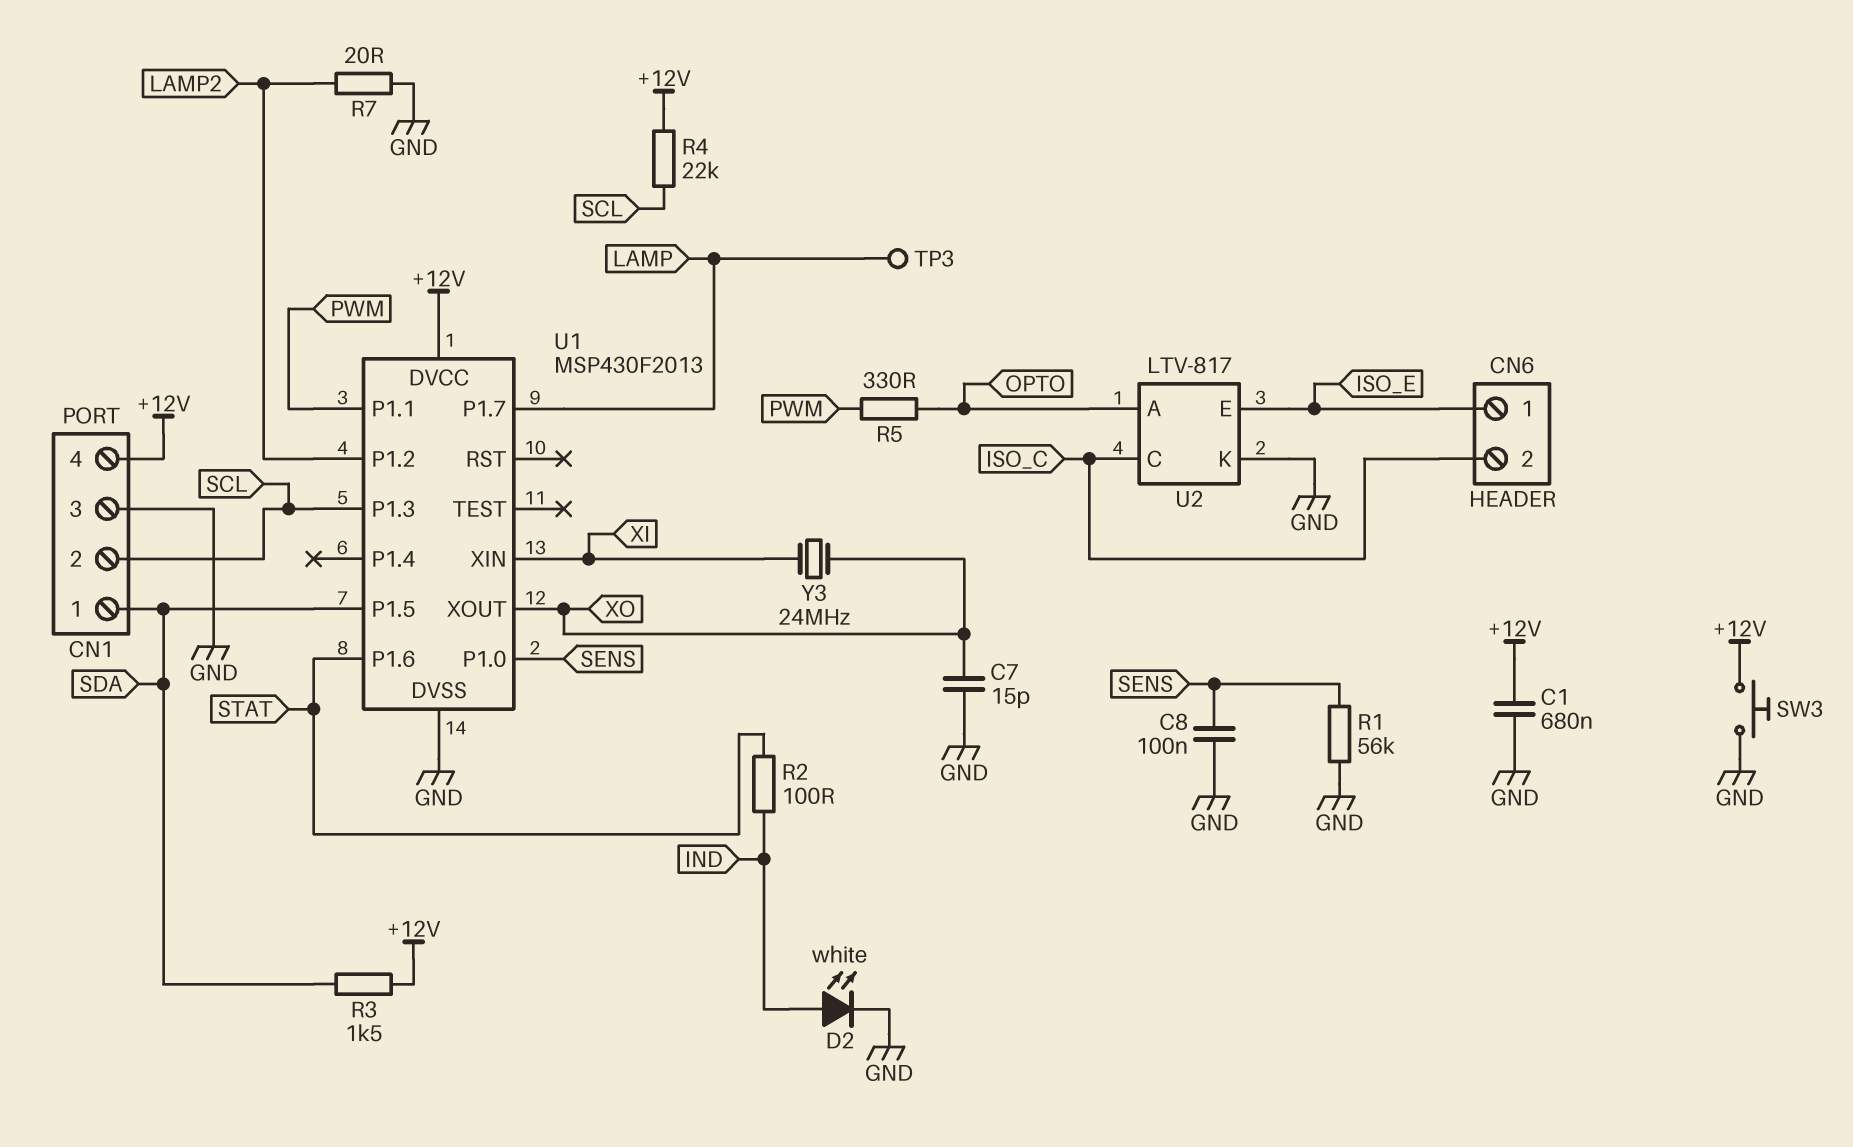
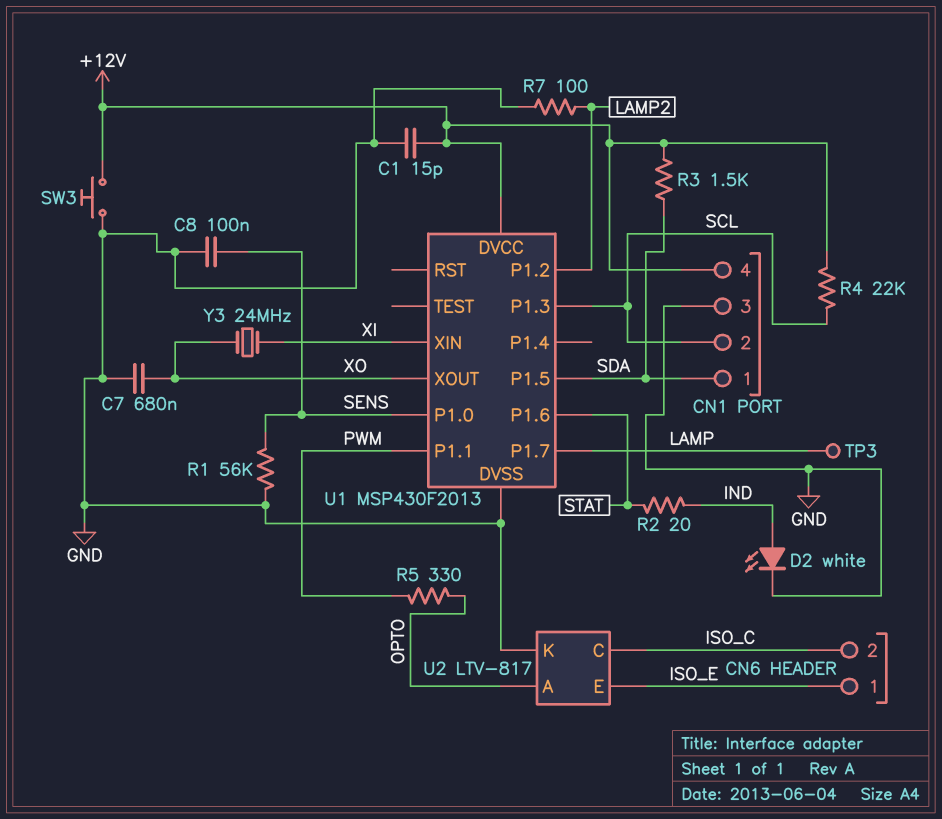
C1: 680nF (+12V, GND) -> 15pF (+12V, GND)
C7: 15pF (GND, XO) -> 680nF (GND, XO)
R2: 100 (IND, STAT) -> 20 (IND, STAT)
R7: 20 (GND, LAMP2) -> 100 (GND, LAMP2)

